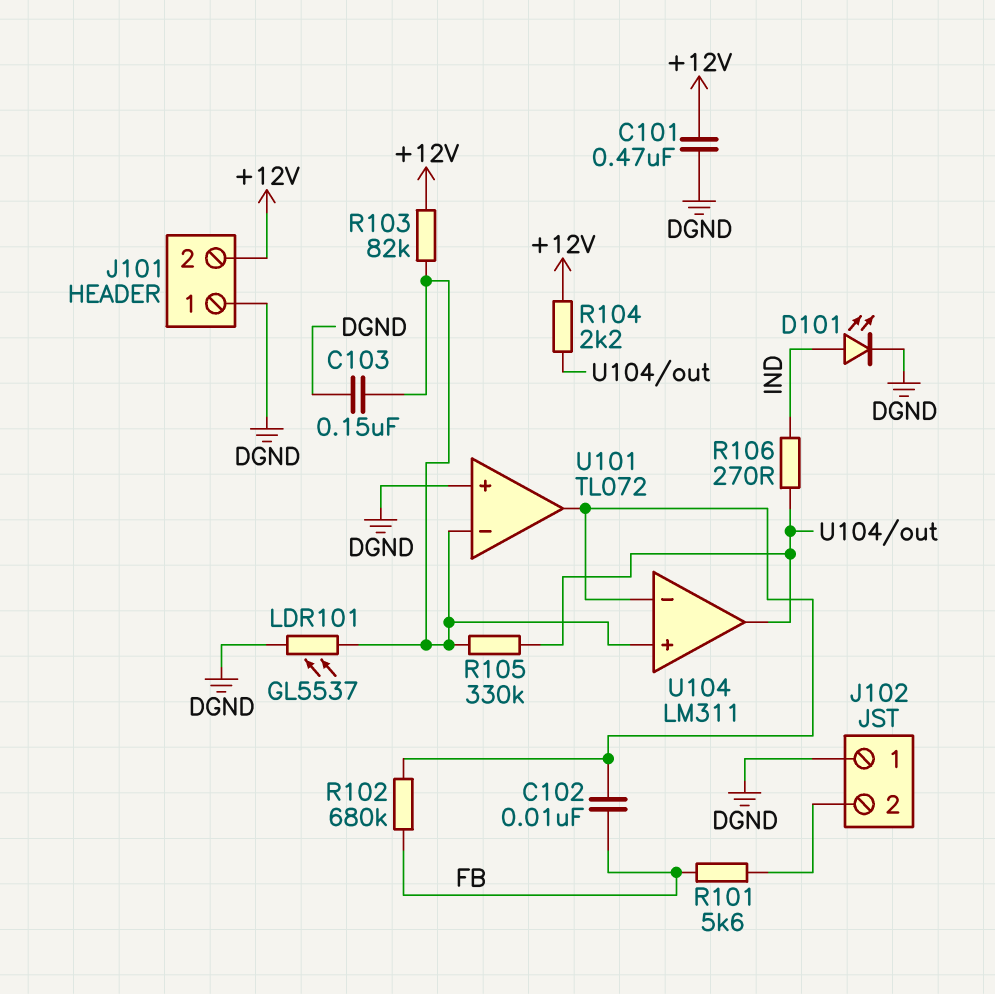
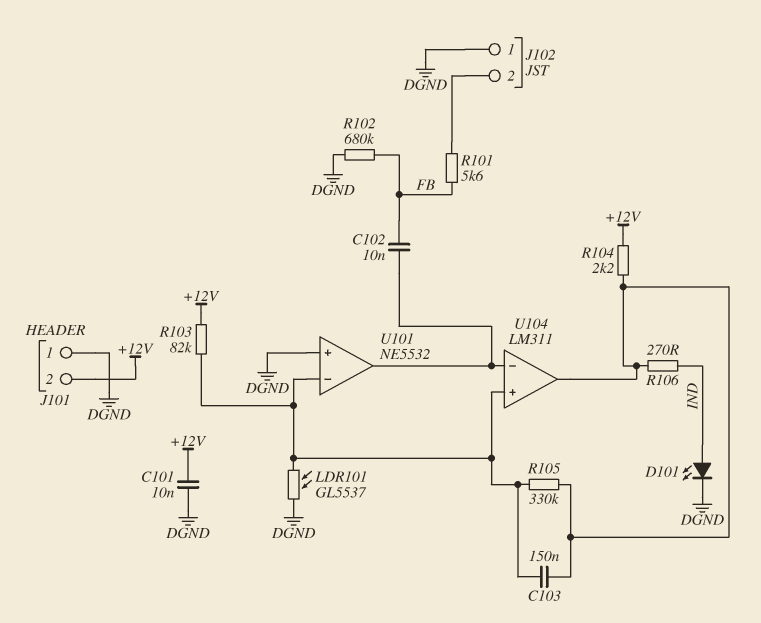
C101: 470nF (+12V, DGND) -> 10nF (+12V, DGND)
C103: 150nF (DGND, U101/in-) -> 150nF (U101/in-, U104/out)
R102: 680k (FB, U101/out) -> 680k (DGND, FB)
U101: TL072 -> NE5532

